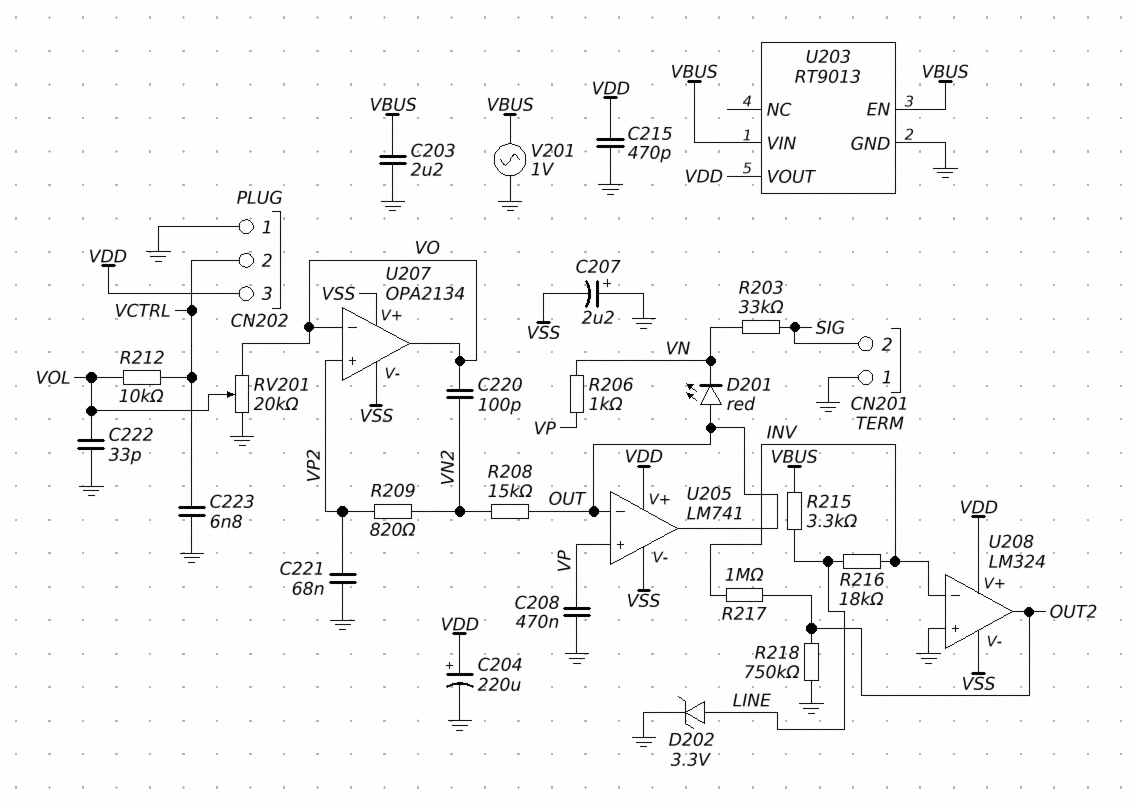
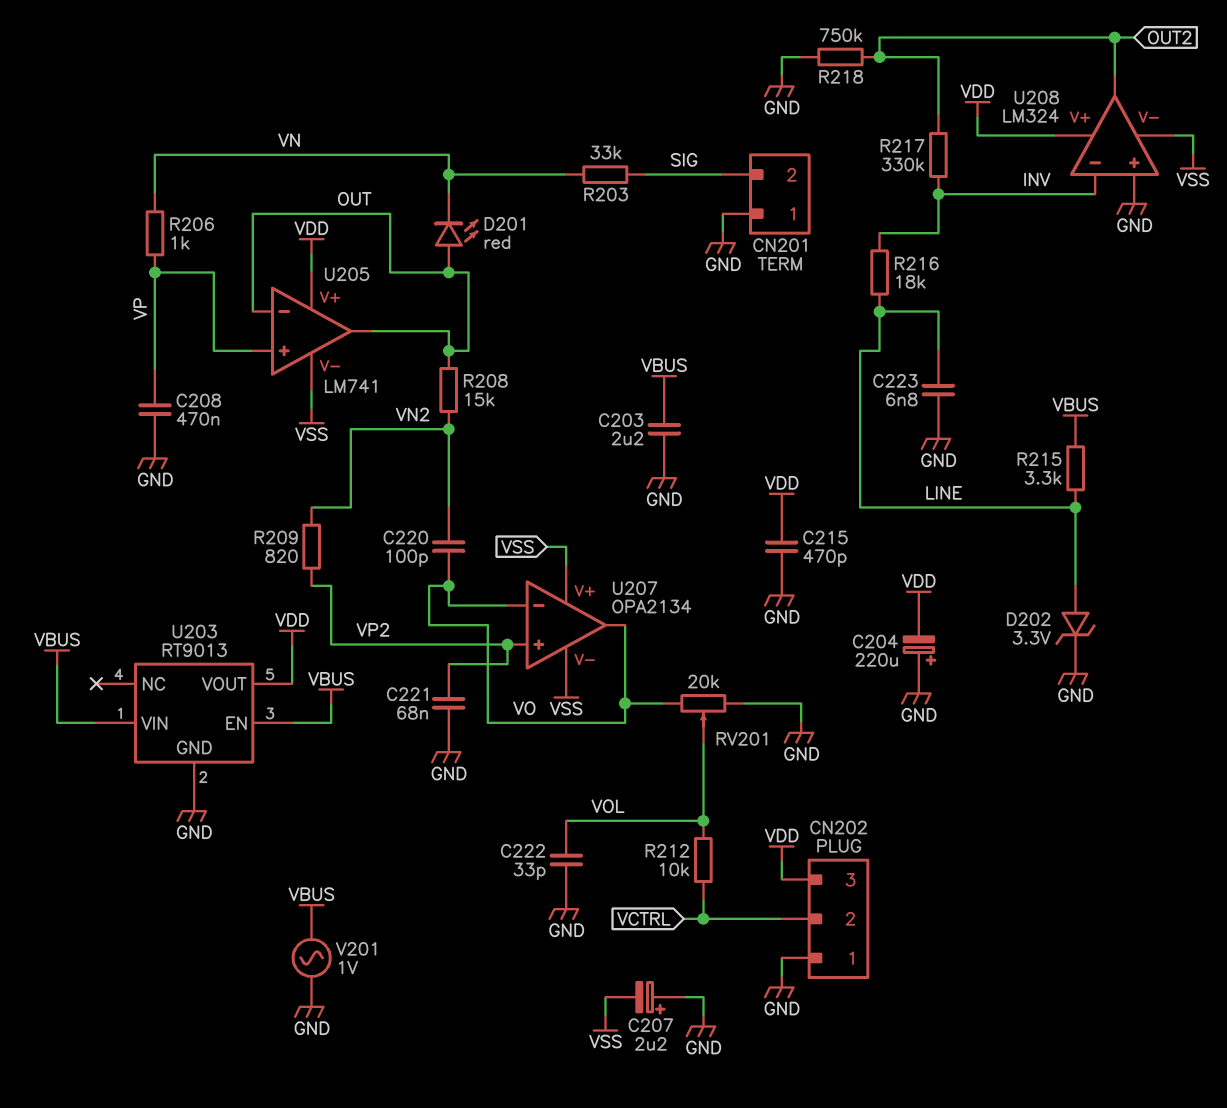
C204: 220uF (plus VDD, minus GND) -> 220uF (plus GND, minus VDD)
C223: 6.8nF (GND, VCTRL) -> 6.8nF (GND, LINE)
R217: 1M (INV, OUT2) -> 330k (INV, OUT2)

